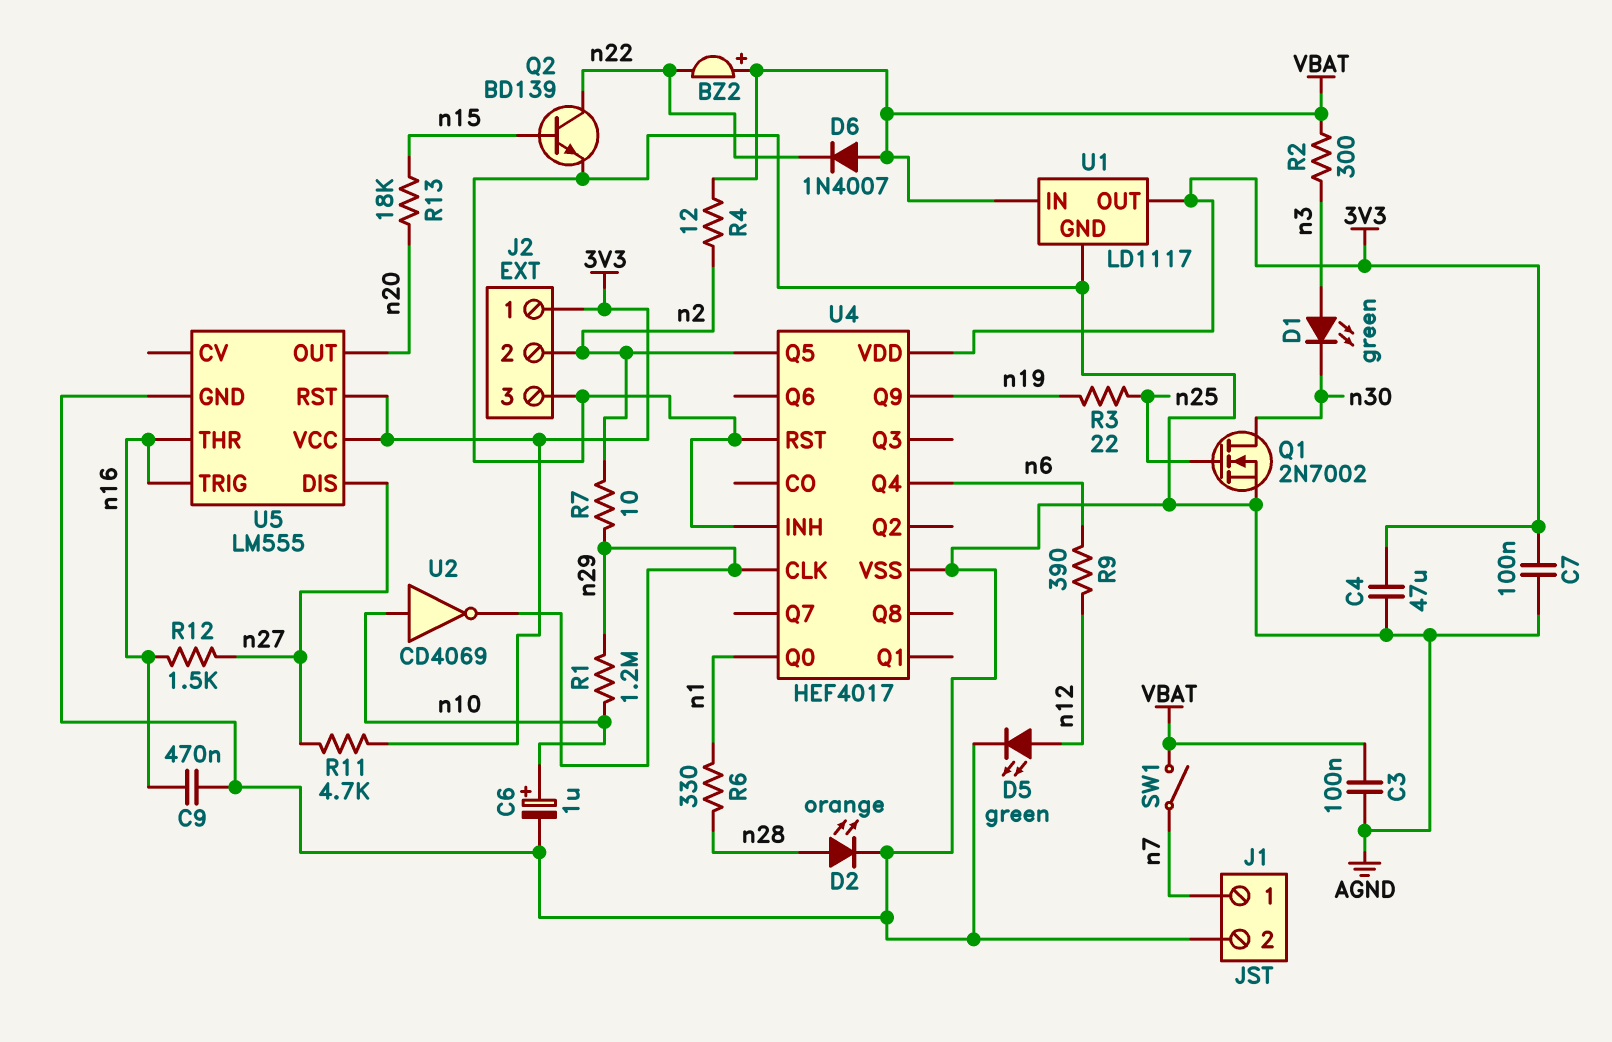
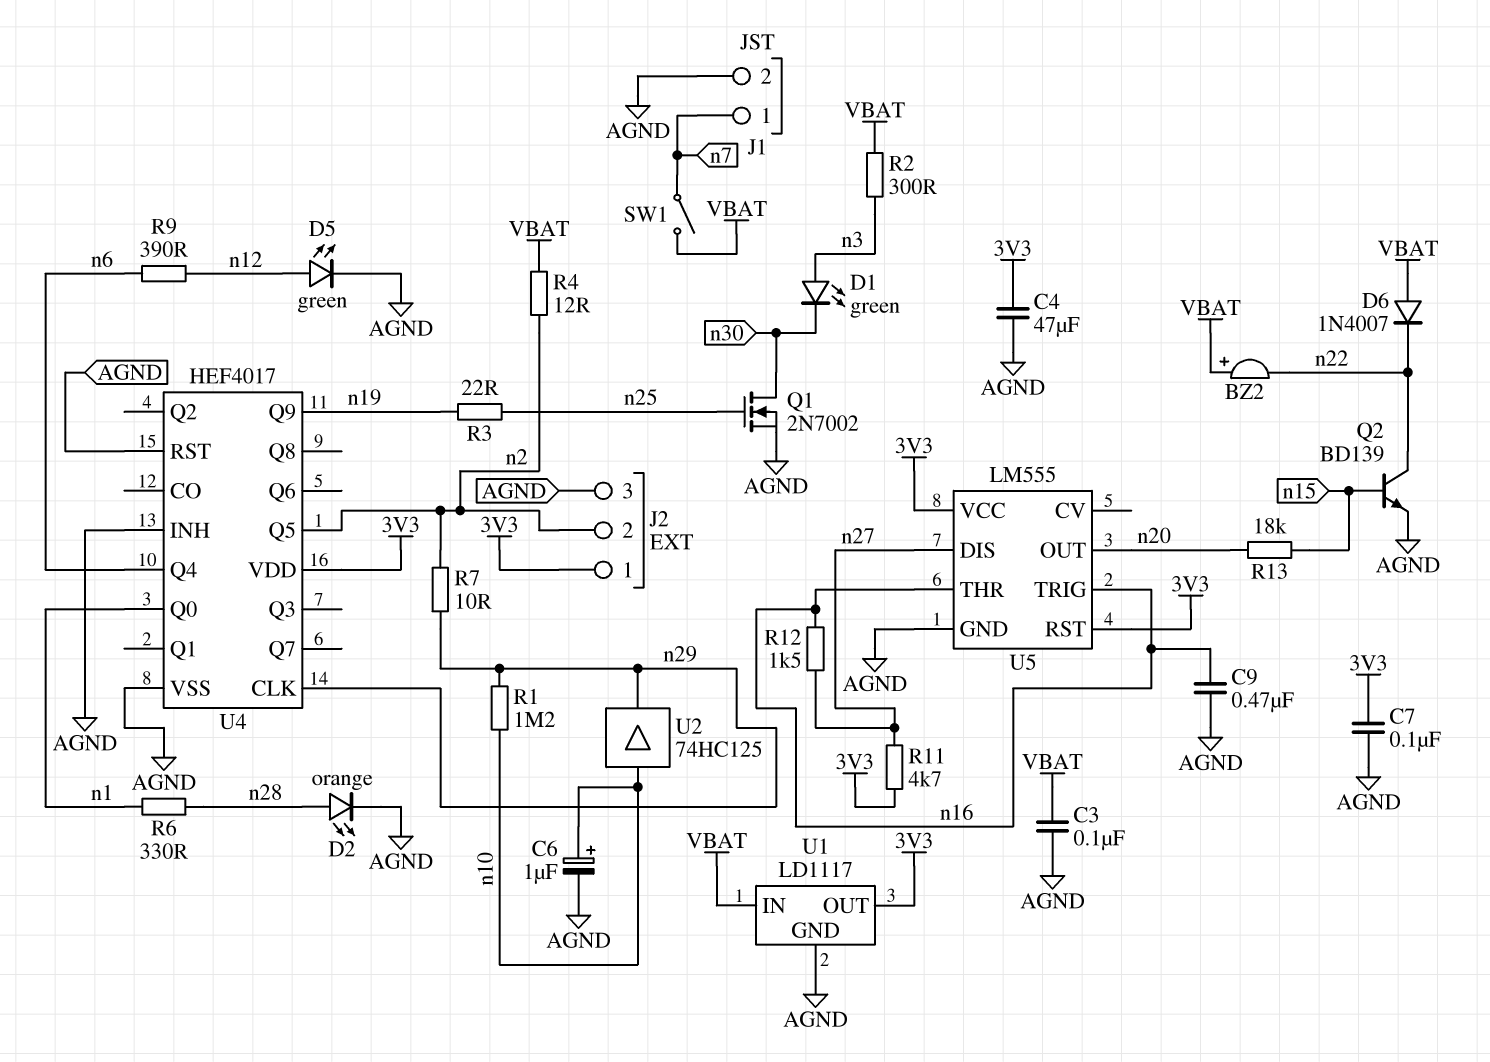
U2: NOT CD4069 (in n10, out n29) -> buffer 74HC125 (in n10, out n29)

